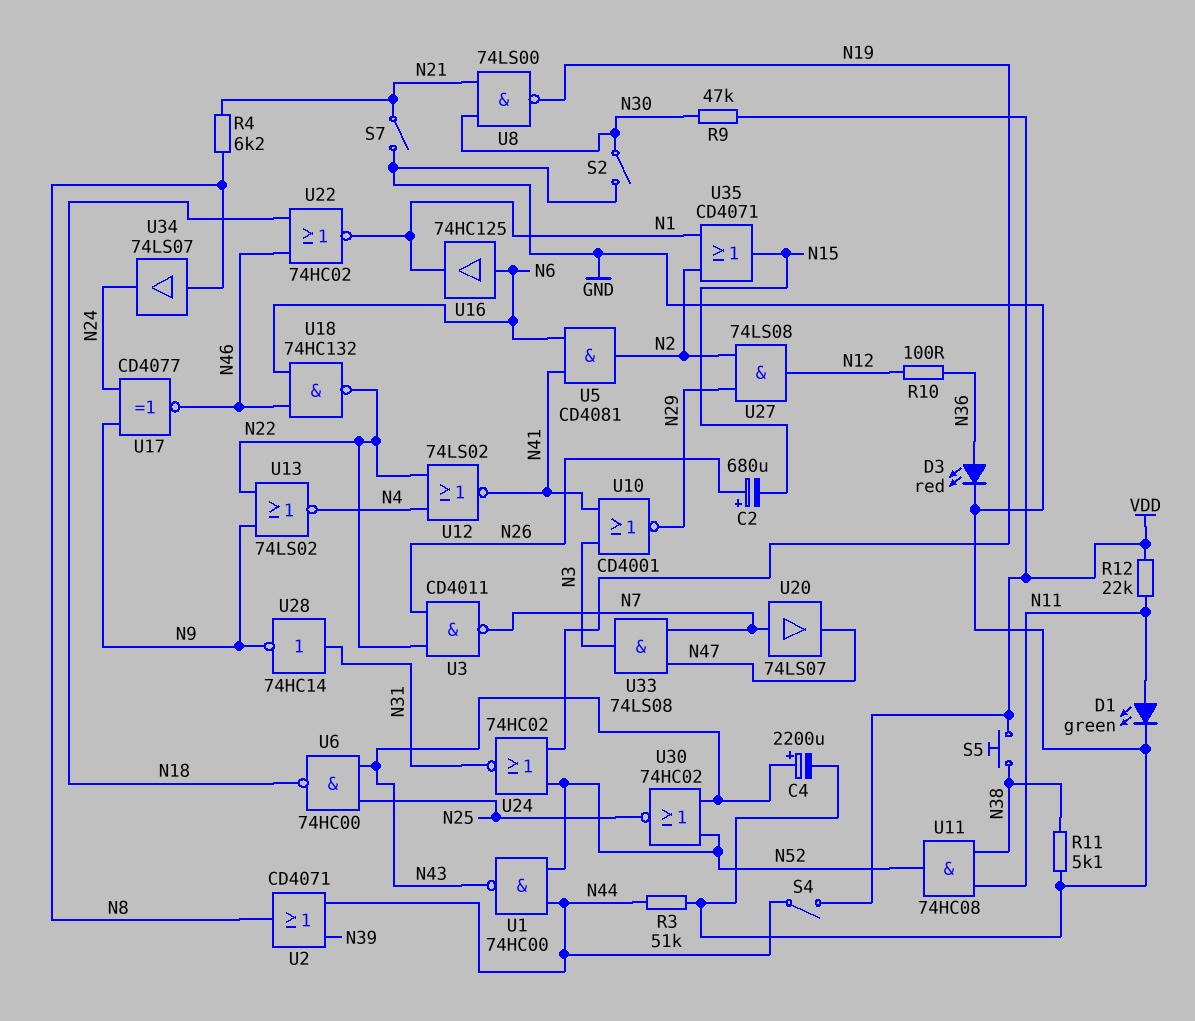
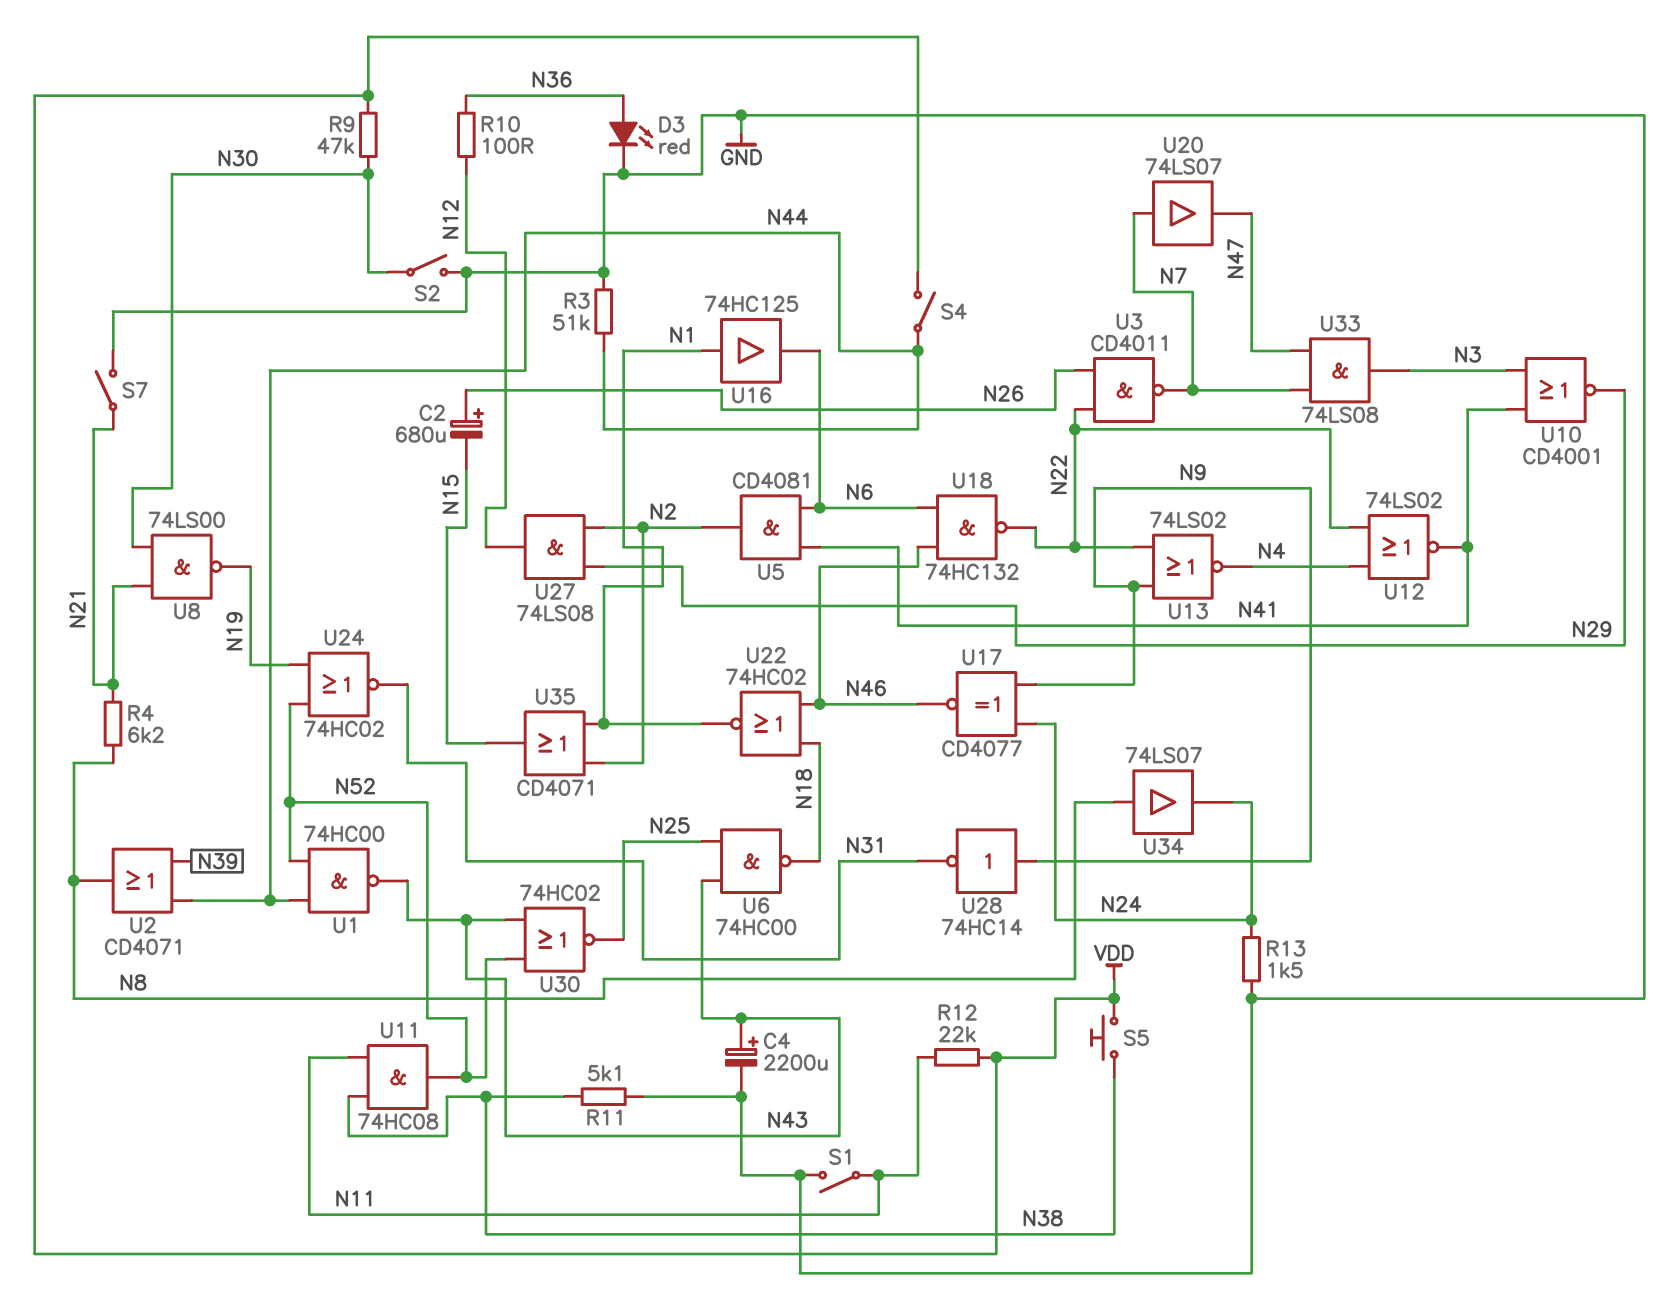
D1: LED green (A N11, K GND) -> none
R13: none -> 1.5k (GND, N24)
S1: none -> switch (GND, N11)
U16: buffer 74HC125 (in N6, out N1) -> buffer 74HC125 (in N1, out N6)
U28: NOT 74HC14 (in N31, out N9) -> NOT 74HC14 (in N9, out N31)

